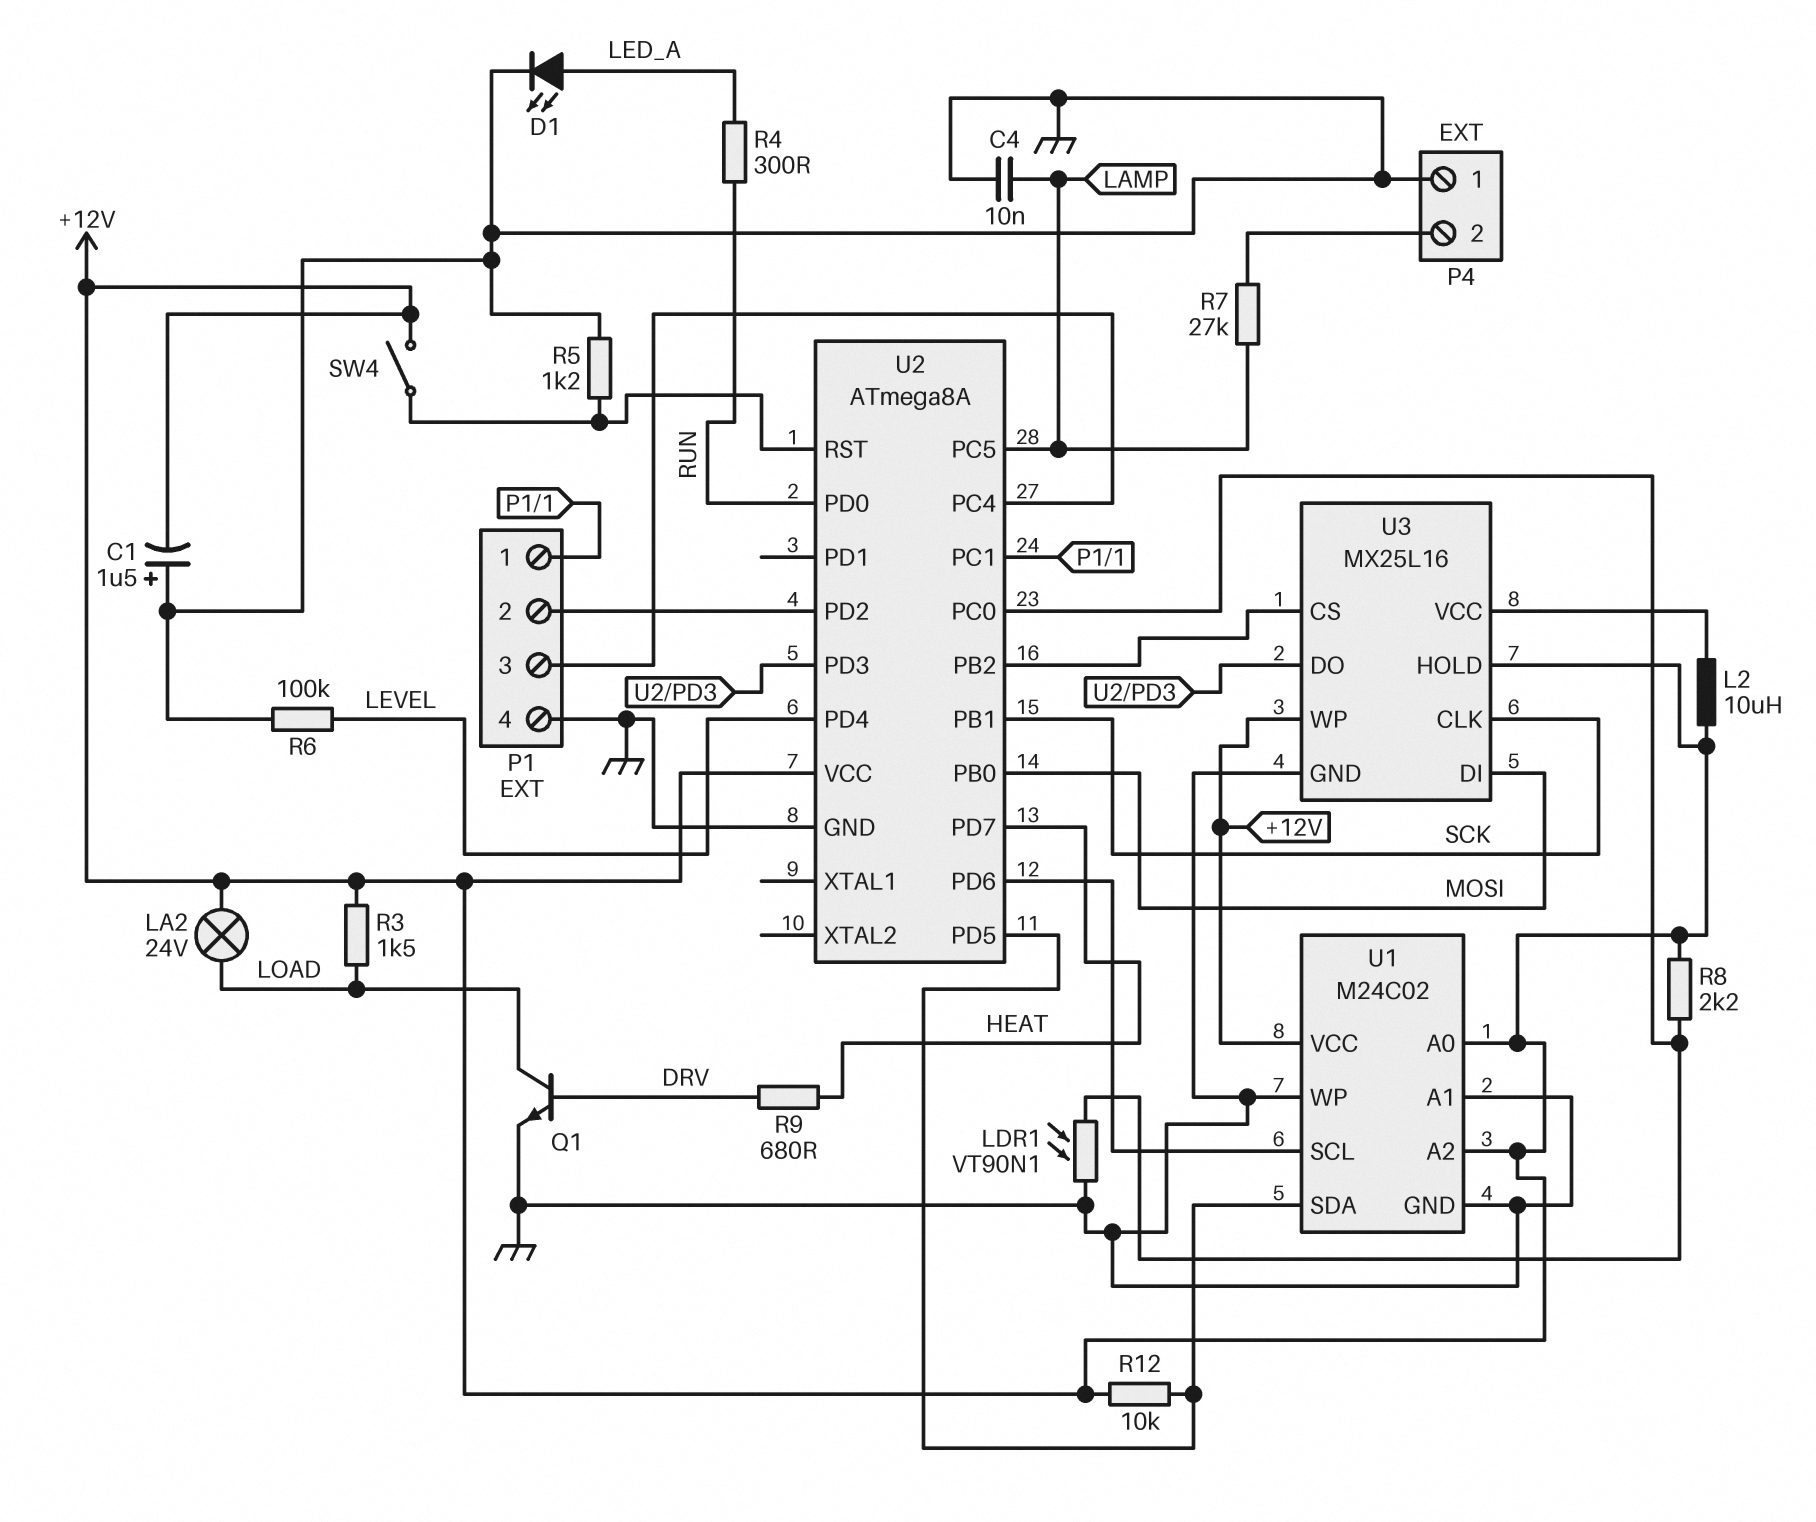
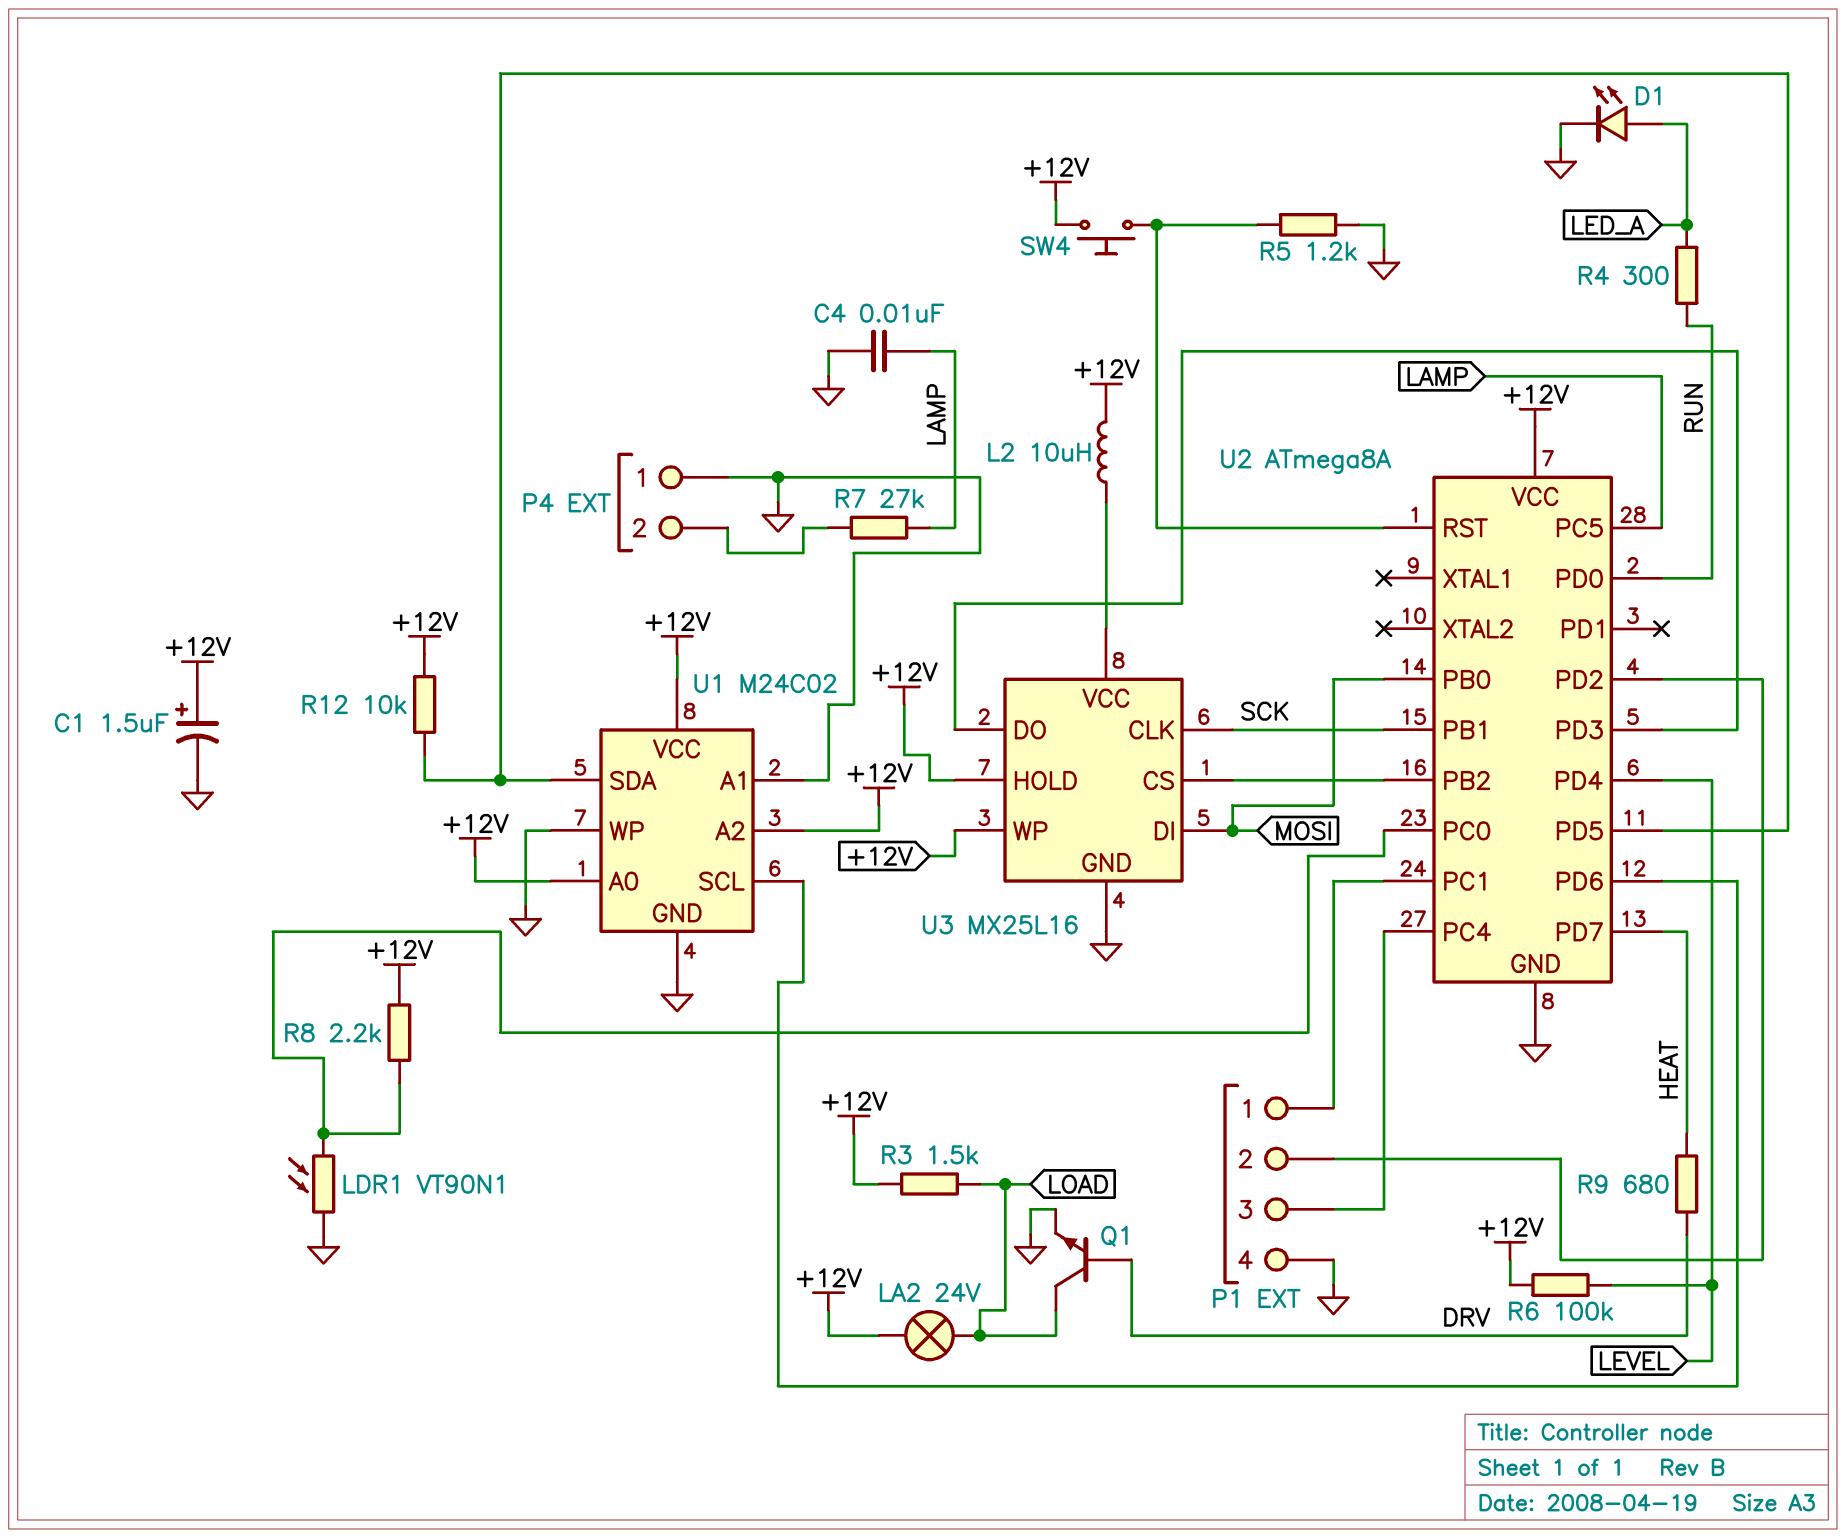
C1: 1.5uF (plus GND, minus +12V) -> 1.5uF (plus +12V, minus GND)
R6: 100k (GND, LEVEL) -> 100k (+12V, LEVEL)
SW4: switch (+12V, U2/RST) -> button (+12V, U2/RST)

